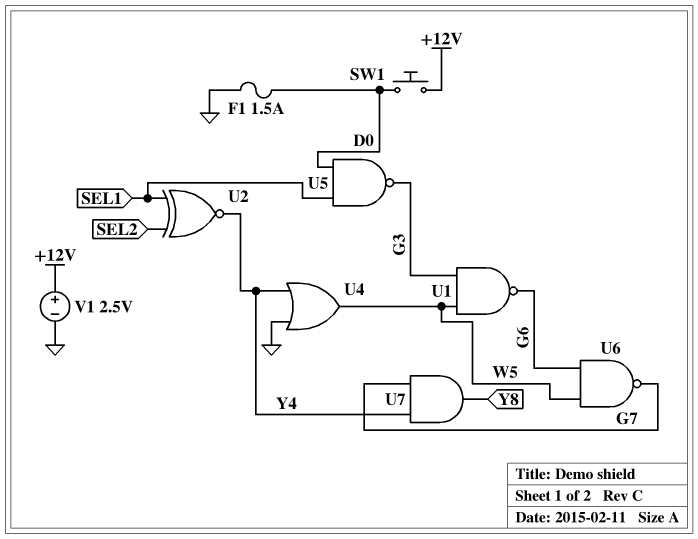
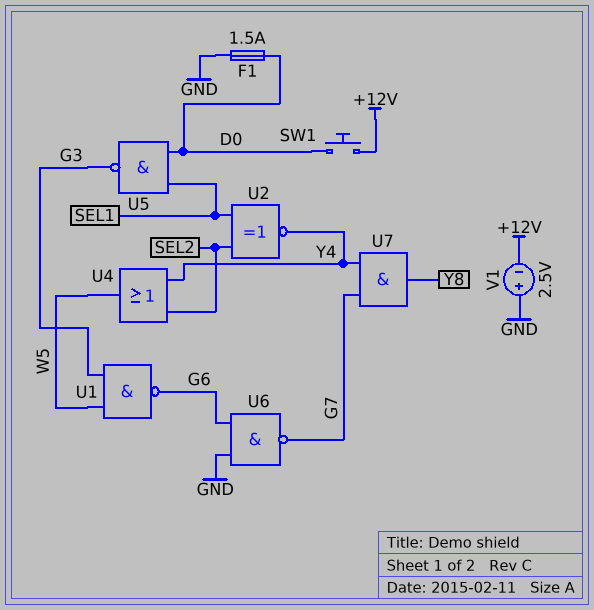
U4: OR (in GND, in Y4, out W5) -> OR (in SEL2, in Y4, out W5)
U6: NAND (in G6, in W5, out G7) -> NAND (in G6, in GND, out G7)
V1: 2.5V (plus +12V, minus GND) -> 2.5V (plus GND, minus +12V)

